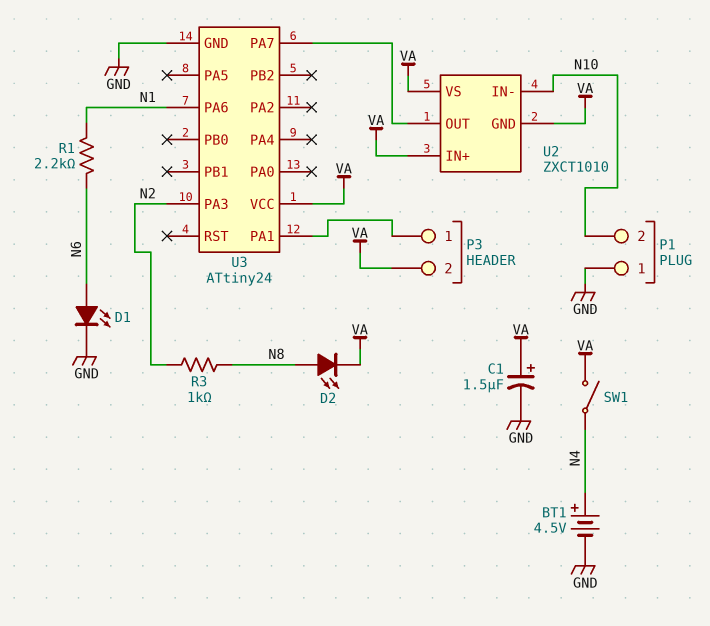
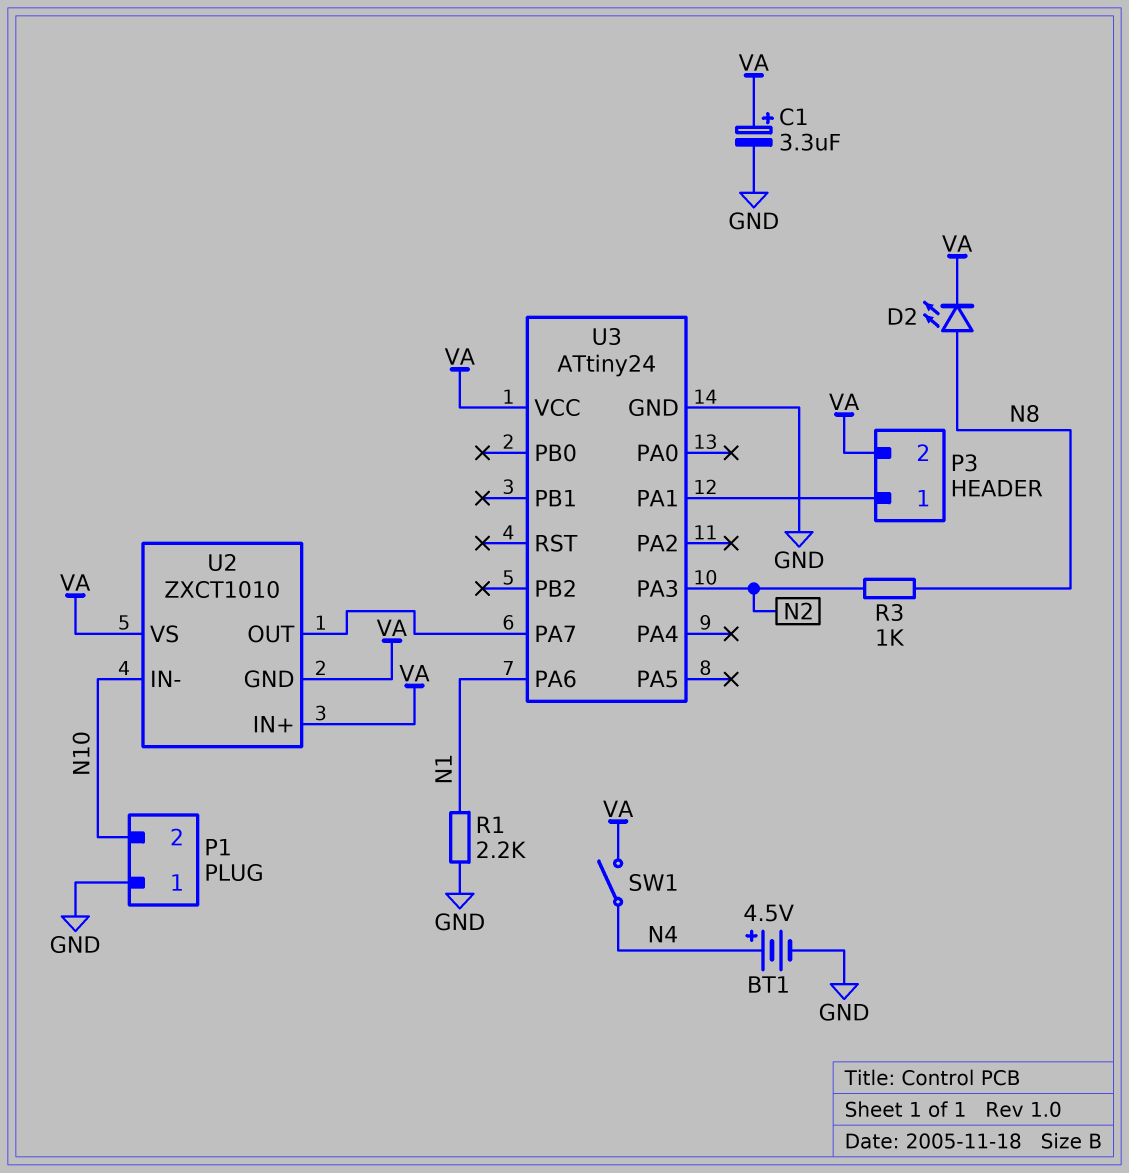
C1: 1.5uF (plus VA, minus GND) -> 3.3uF (plus VA, minus GND)
D1: LED (A N6, K GND) -> none
R1: 2.2k (N1, N6) -> 2.2k (GND, N1)

